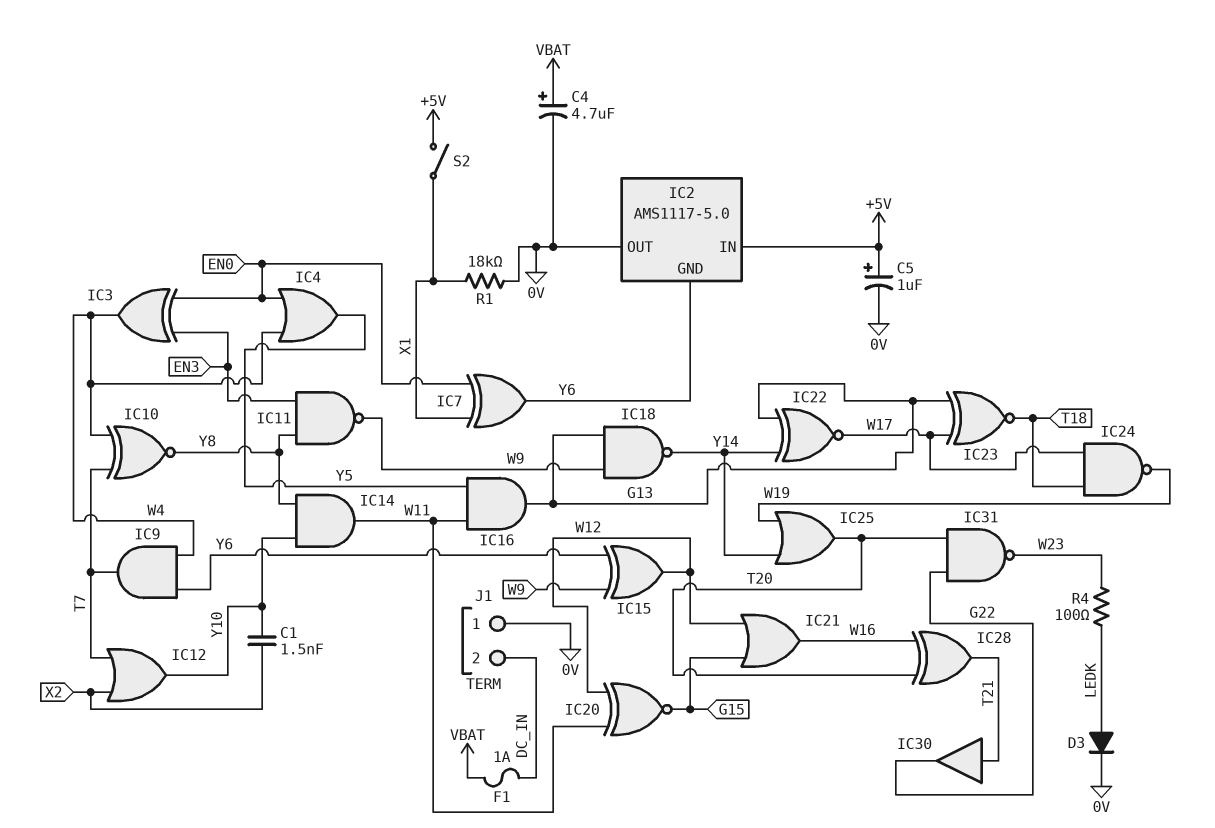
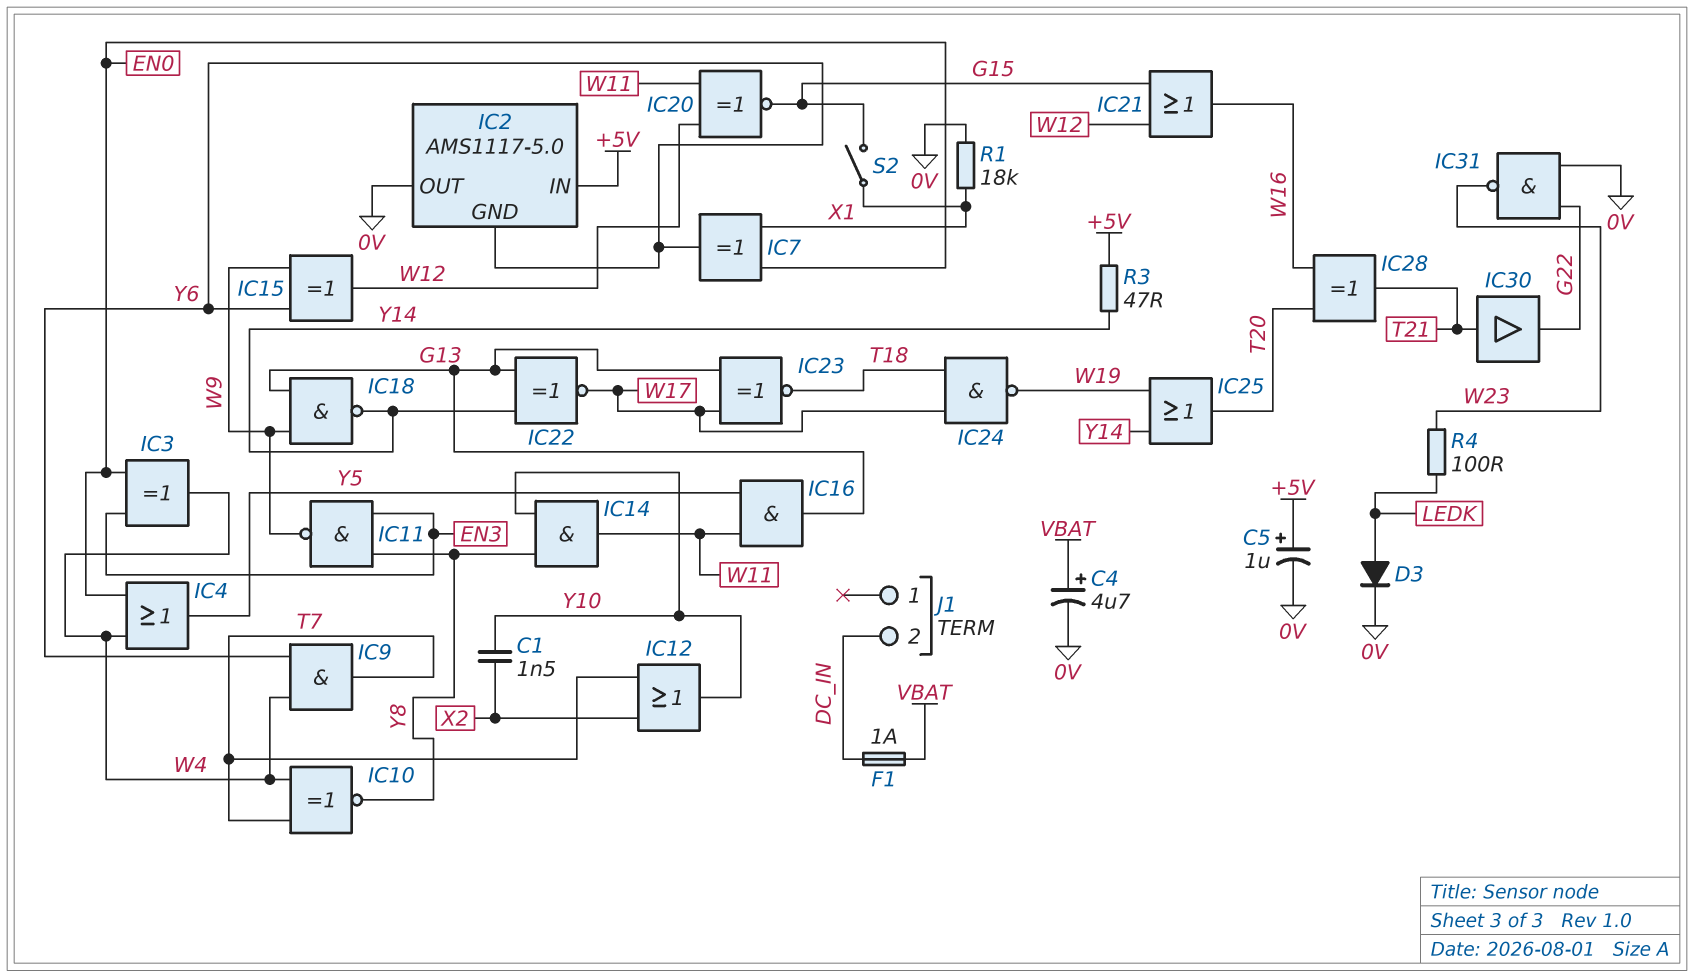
IC31: NAND (in G22, in T20, out W23) -> NAND (in 0V, in G22, out W23)
J1 pin 1: 0V -> none
R3: none -> 47 (+5V, Y14)
S2: switch (+5V, X1) -> switch (G15, X1)

